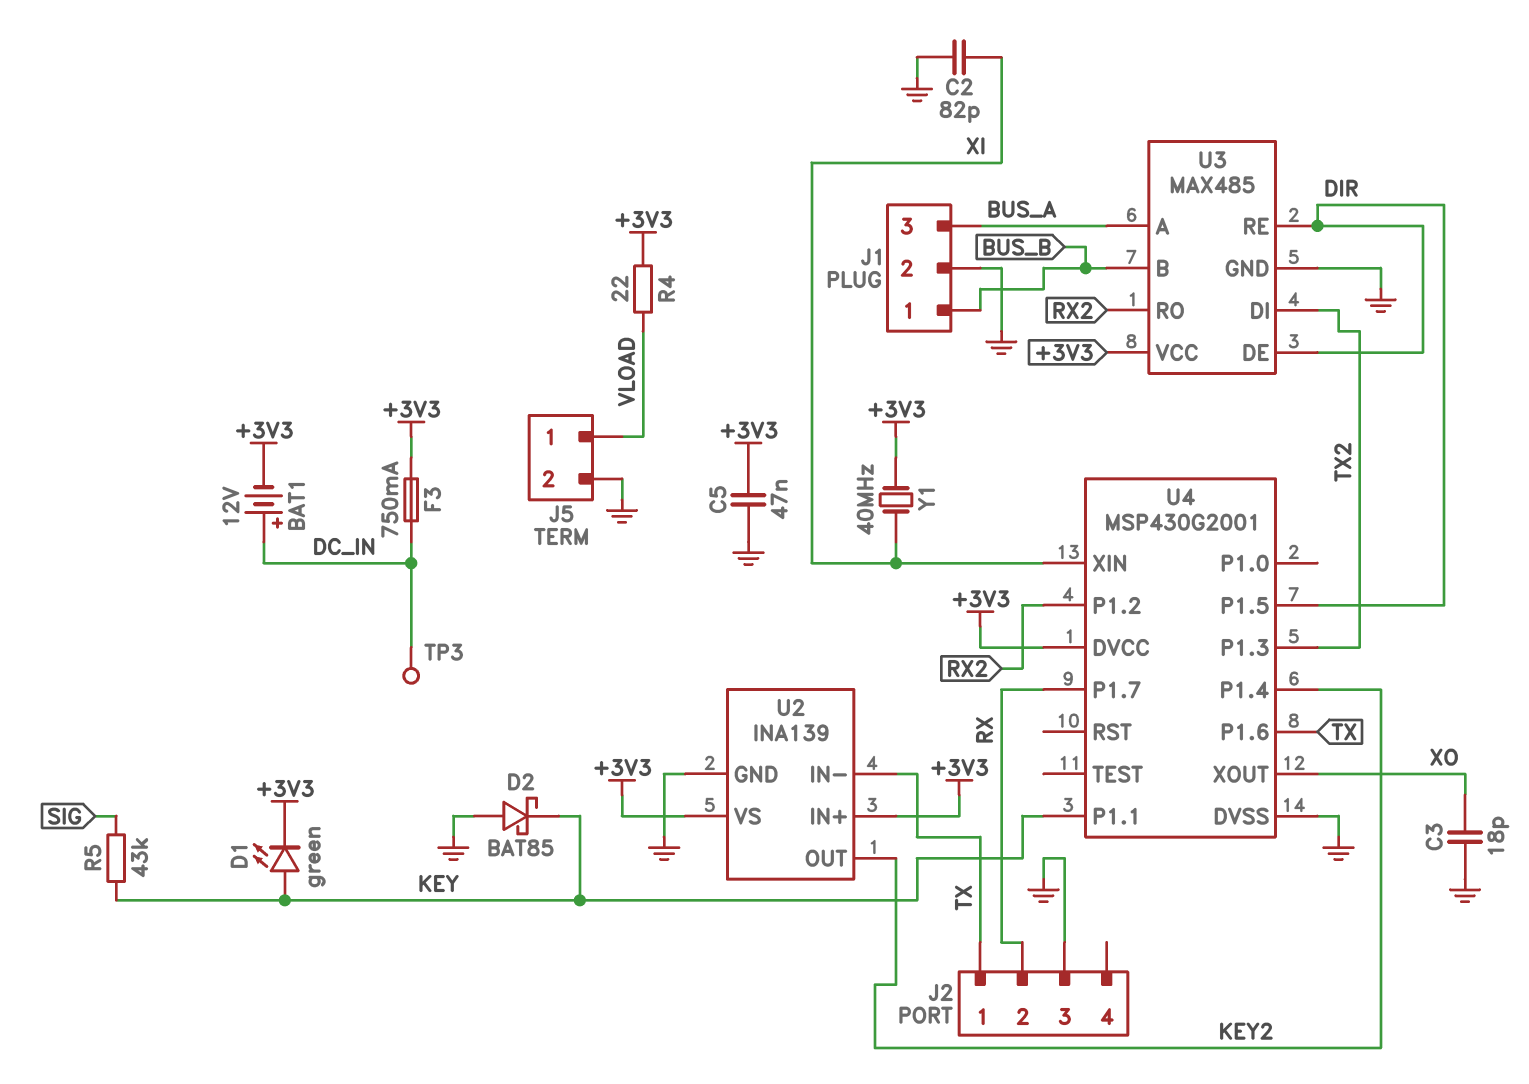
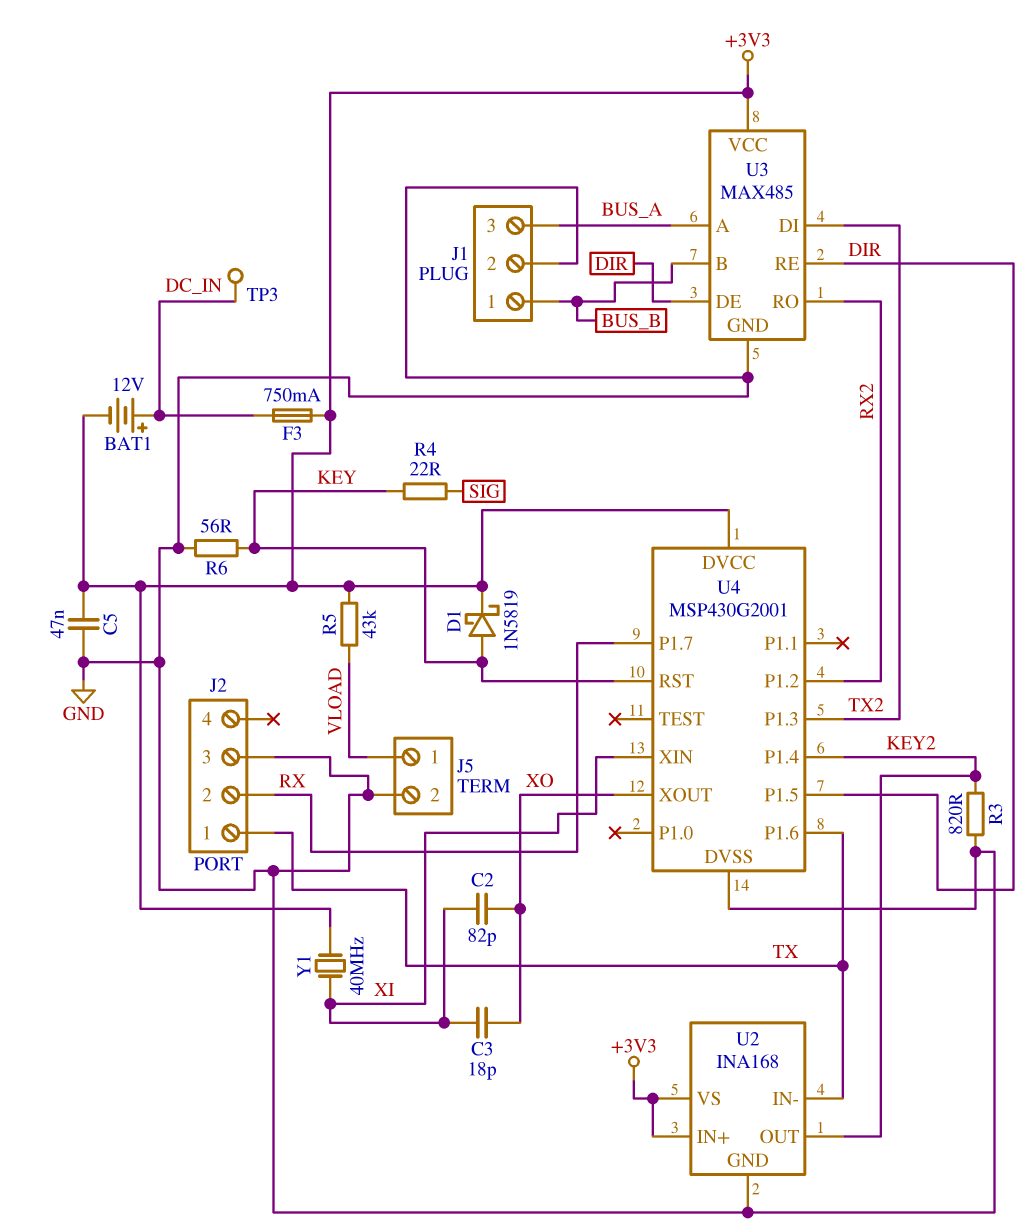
C2: 82pF (GND, XI) -> 82pF (XI, XO)
C3: 18pF (GND, XO) -> 18pF (XI, XO)
D1: LED green (A KEY, K +3V3) -> schottky 1N5819 (A KEY, K +3V3)
D2: schottky BAT85 (A GND, K KEY) -> none
R3: none -> 820 (GND, KEY2)
R4: 22 (+3V3, VLOAD) -> 22 (KEY, SIG)
R5: 43k (KEY, SIG) -> 43k (+3V3, VLOAD)
R6: none -> 56 (GND, KEY)
U2: INA139 -> INA168
U4 pin P1.1: KEY -> none
U4 pin RST: none -> KEY

